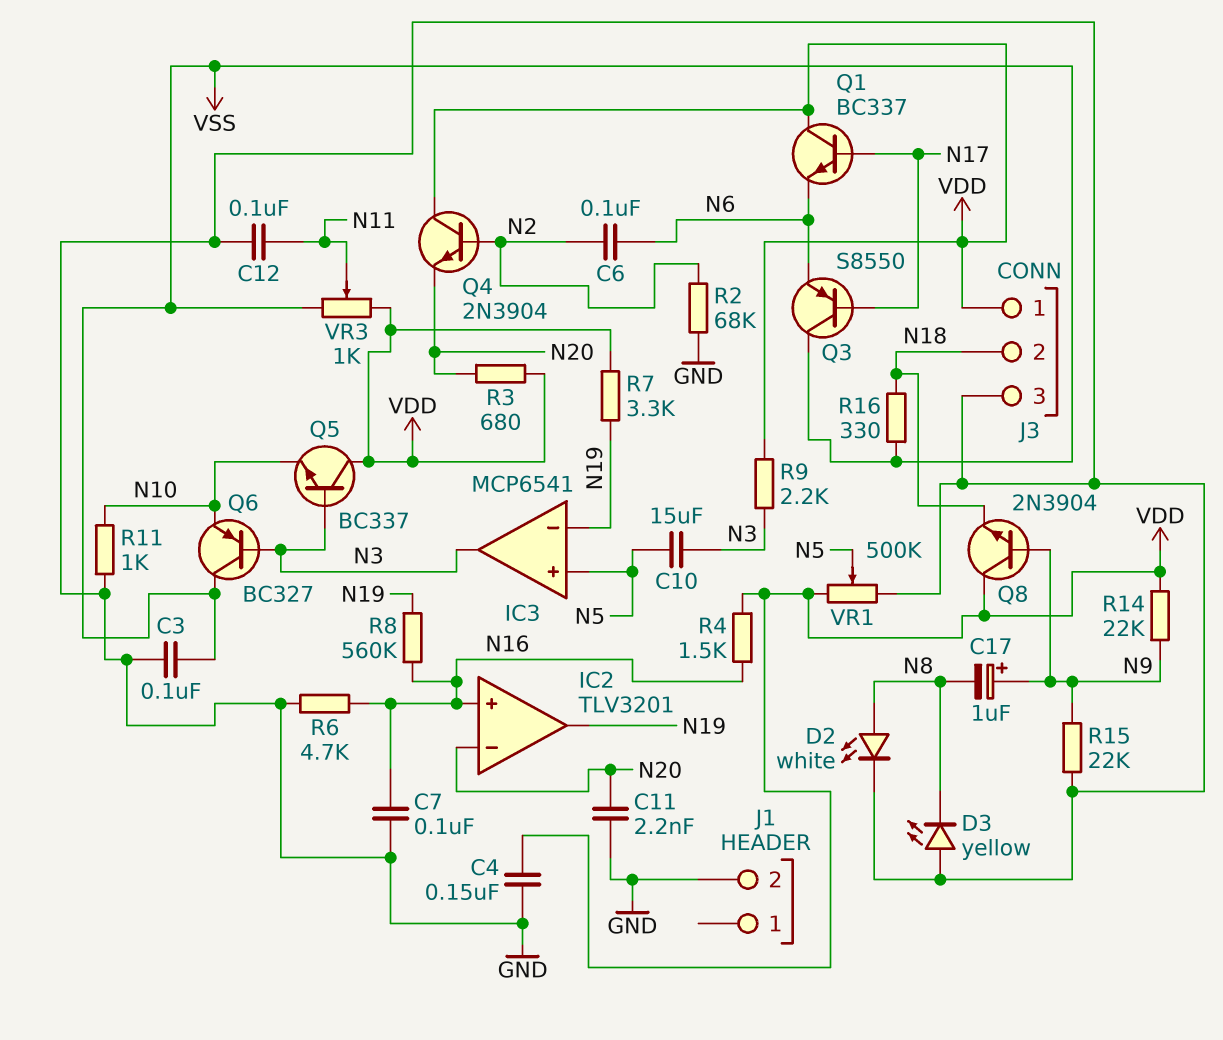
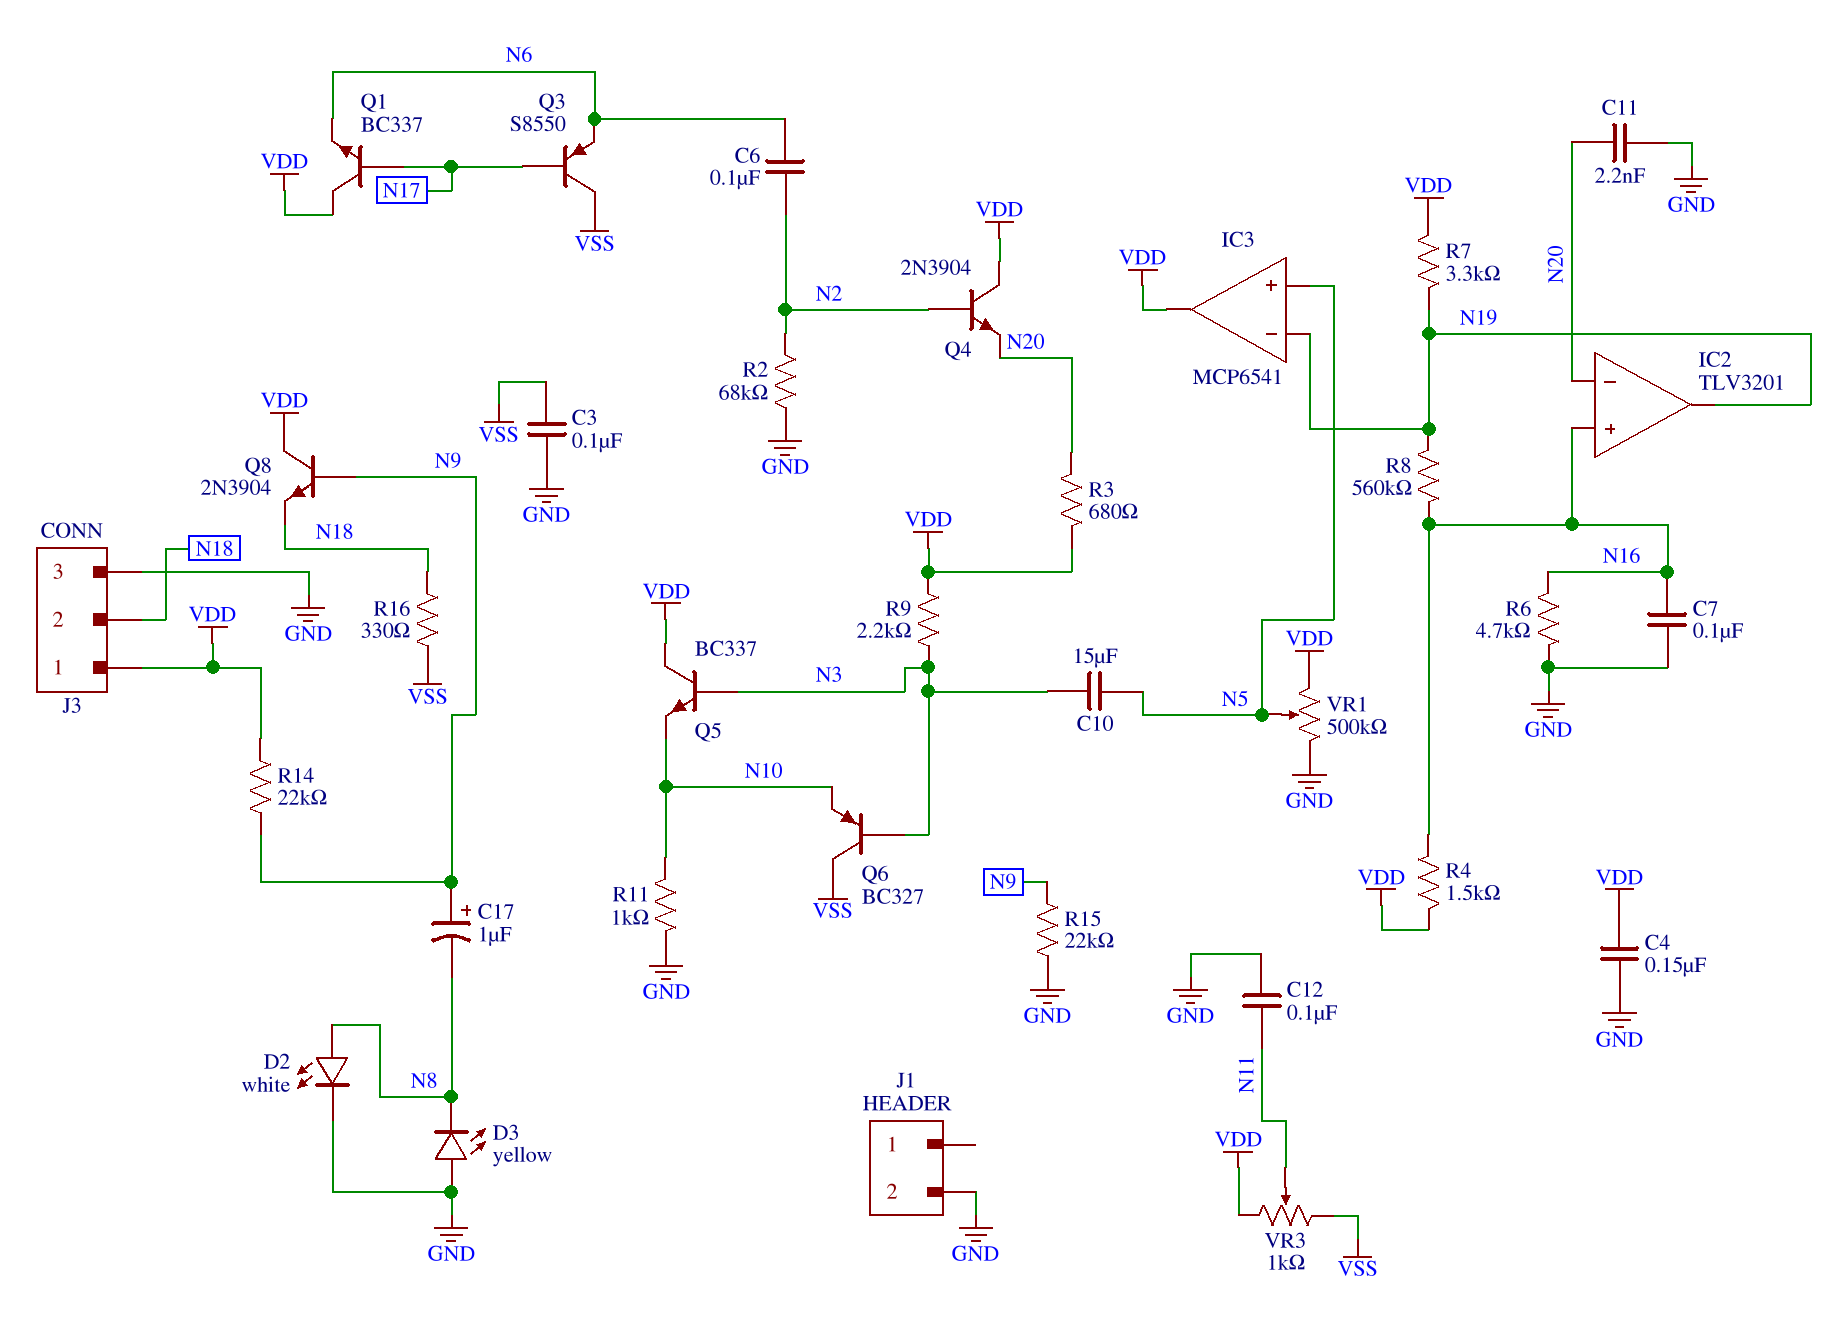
IC3 pin out: N3 -> VDD

